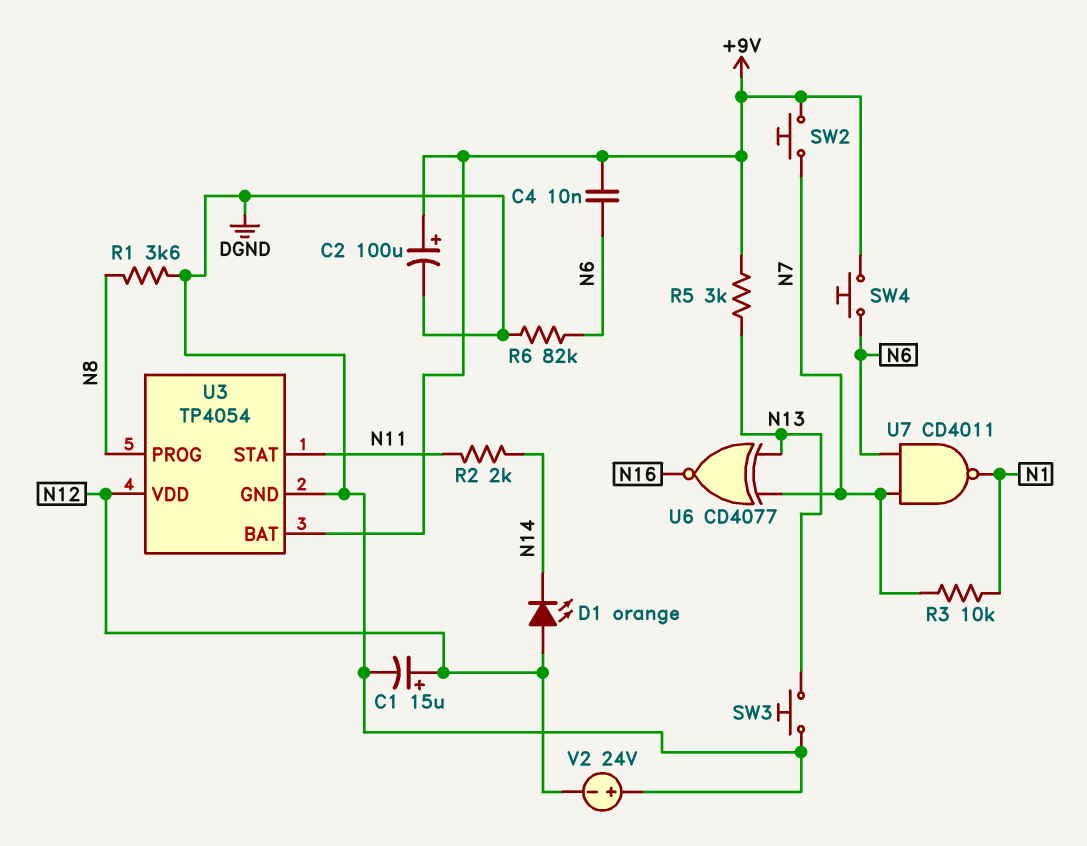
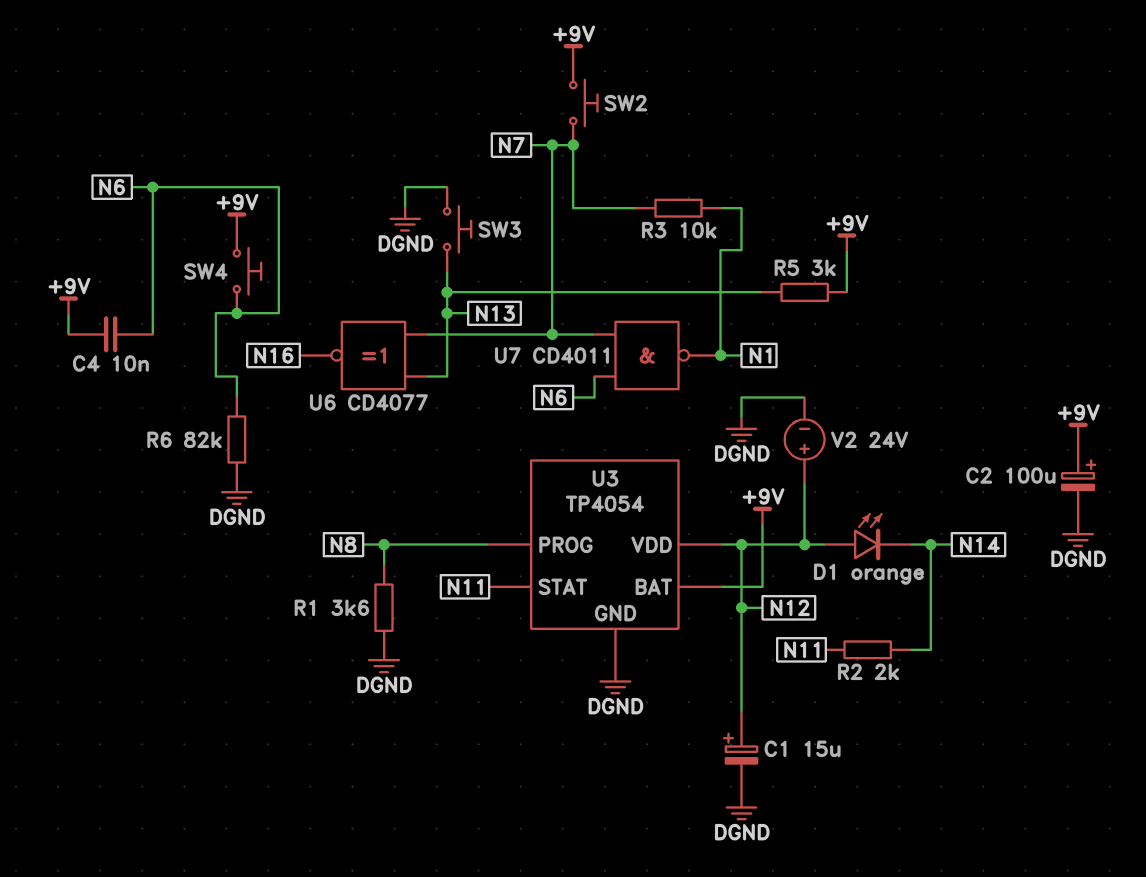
V2: 24V (plus DGND, minus N12) -> 24V (plus N12, minus DGND)

